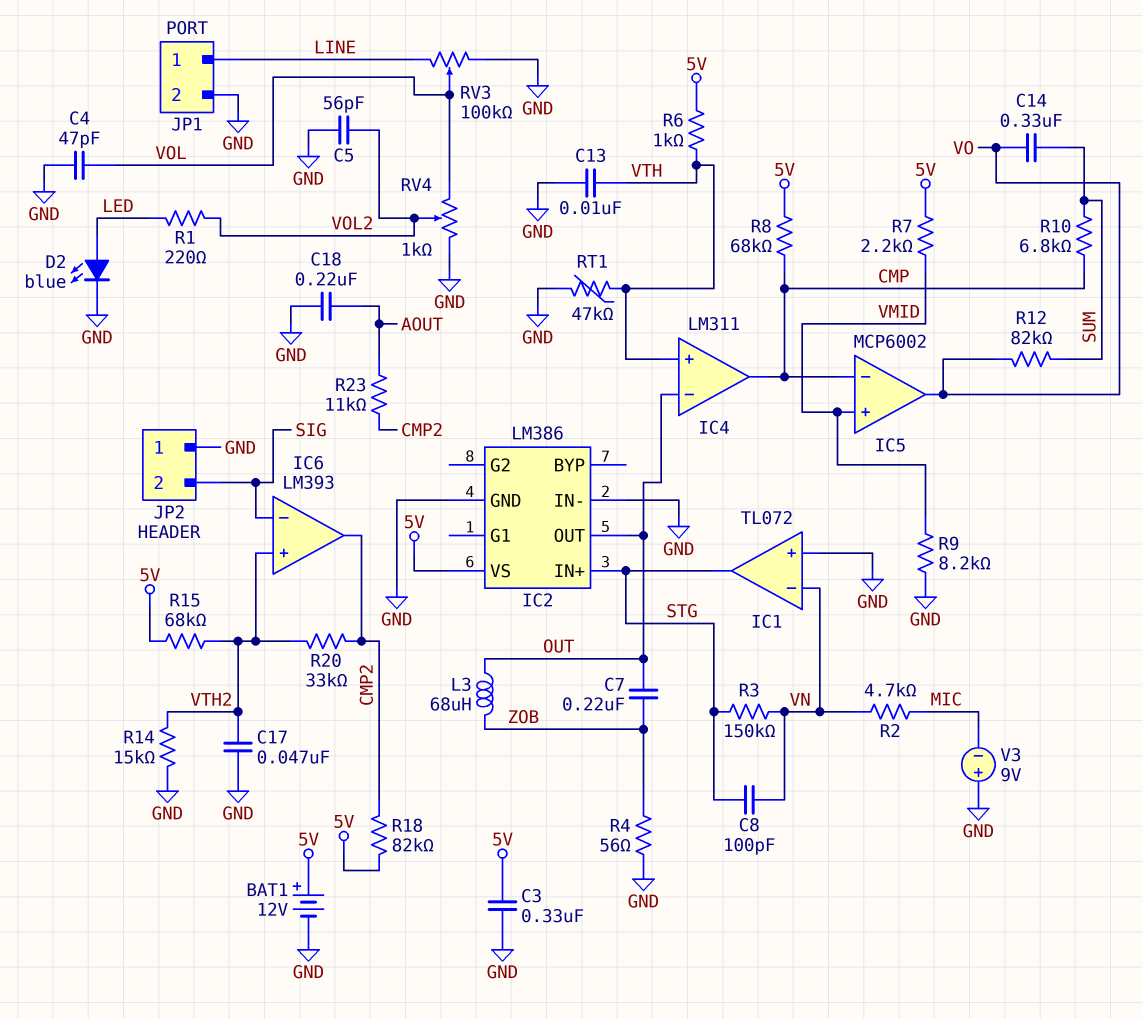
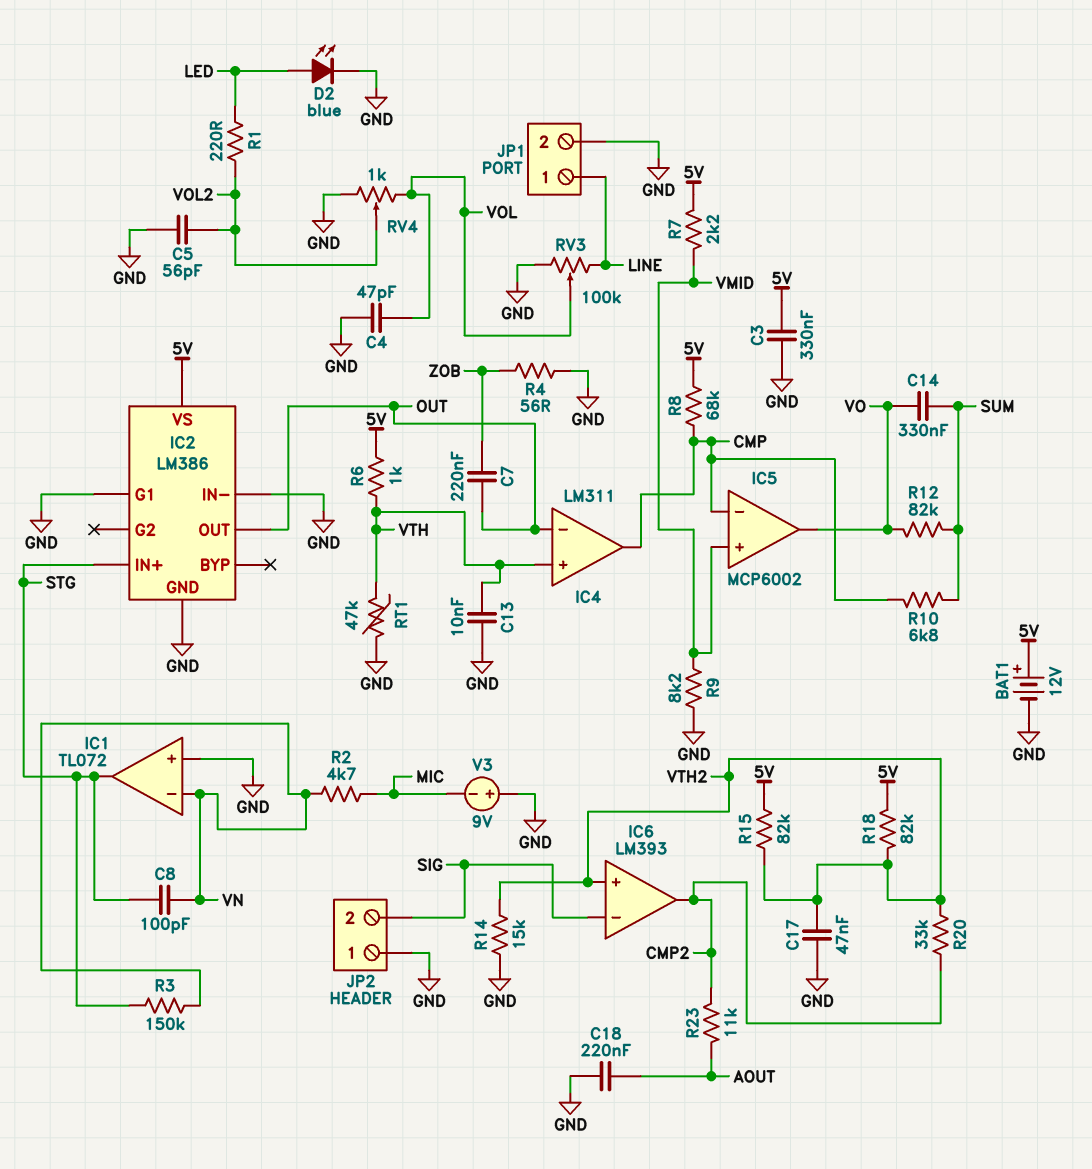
IC2 pin G1: none -> GND
L3: 68uH (OUT, ZOB) -> none
R15: 68k (5V, VTH2) -> 82k (5V, VTH2)
R18: 82k (5V, CMP2) -> 82k (5V, VTH2)

